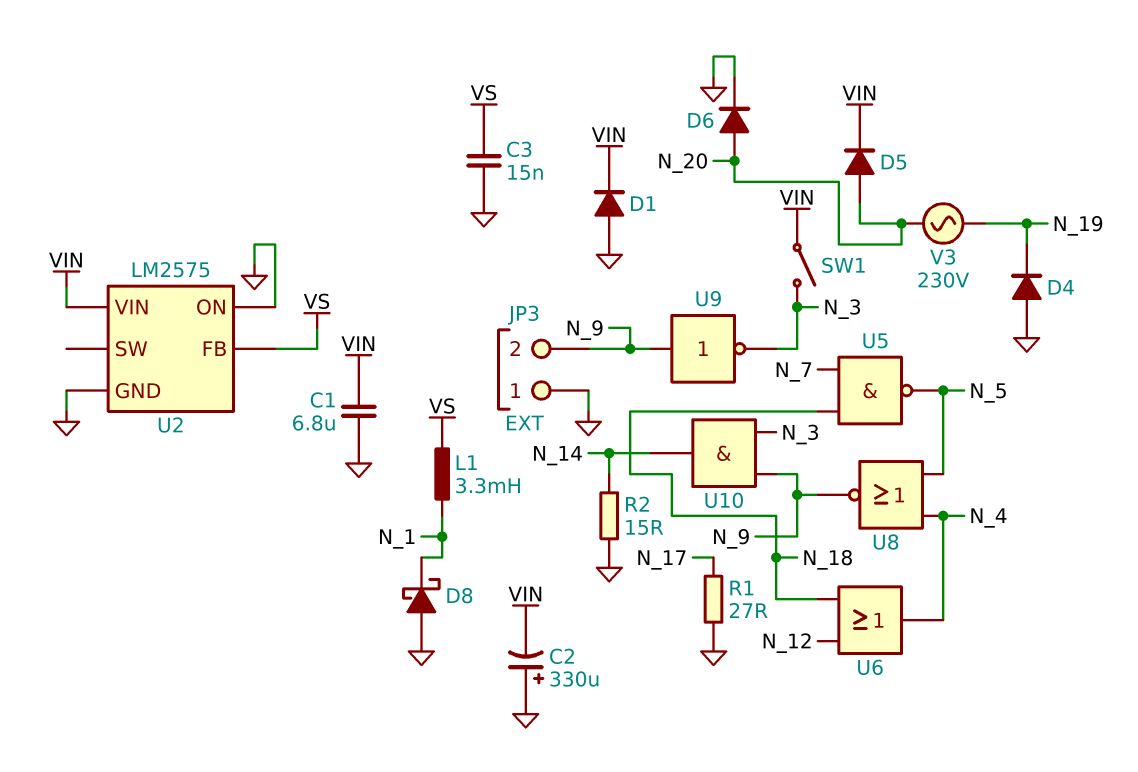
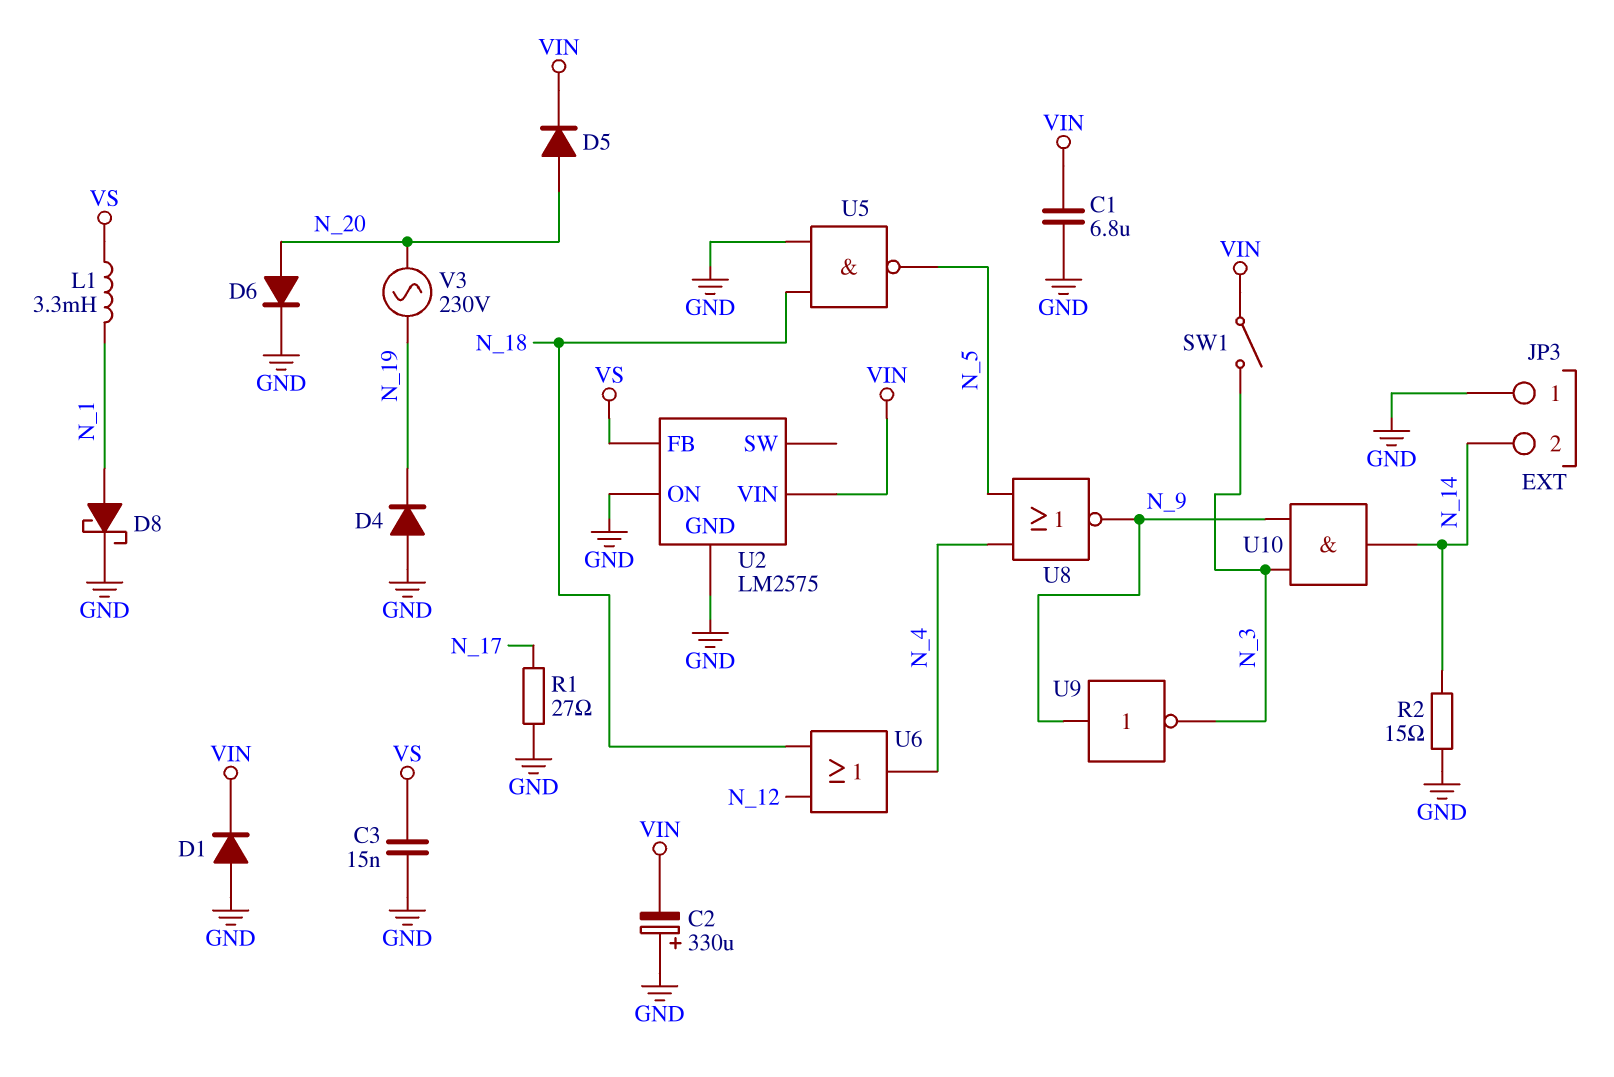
D8: schottky (A GND, K N_1) -> schottky (A N_1, K GND)
JP3 pin 2: N_9 -> N_14
U5: NAND (in N_7, in N_18, out N_5) -> NAND (in GND, in N_18, out N_5)

